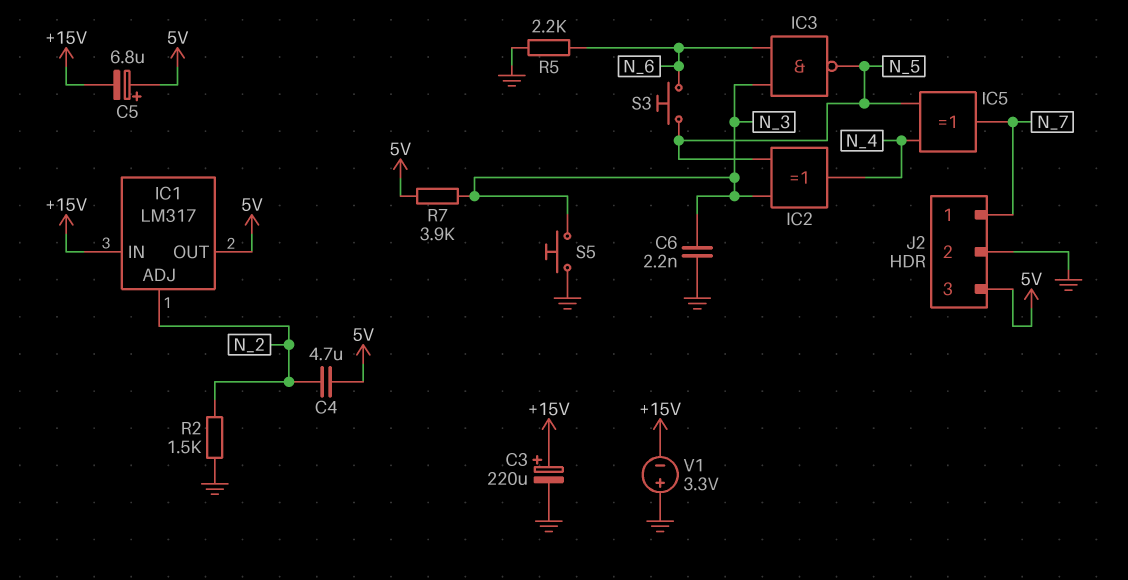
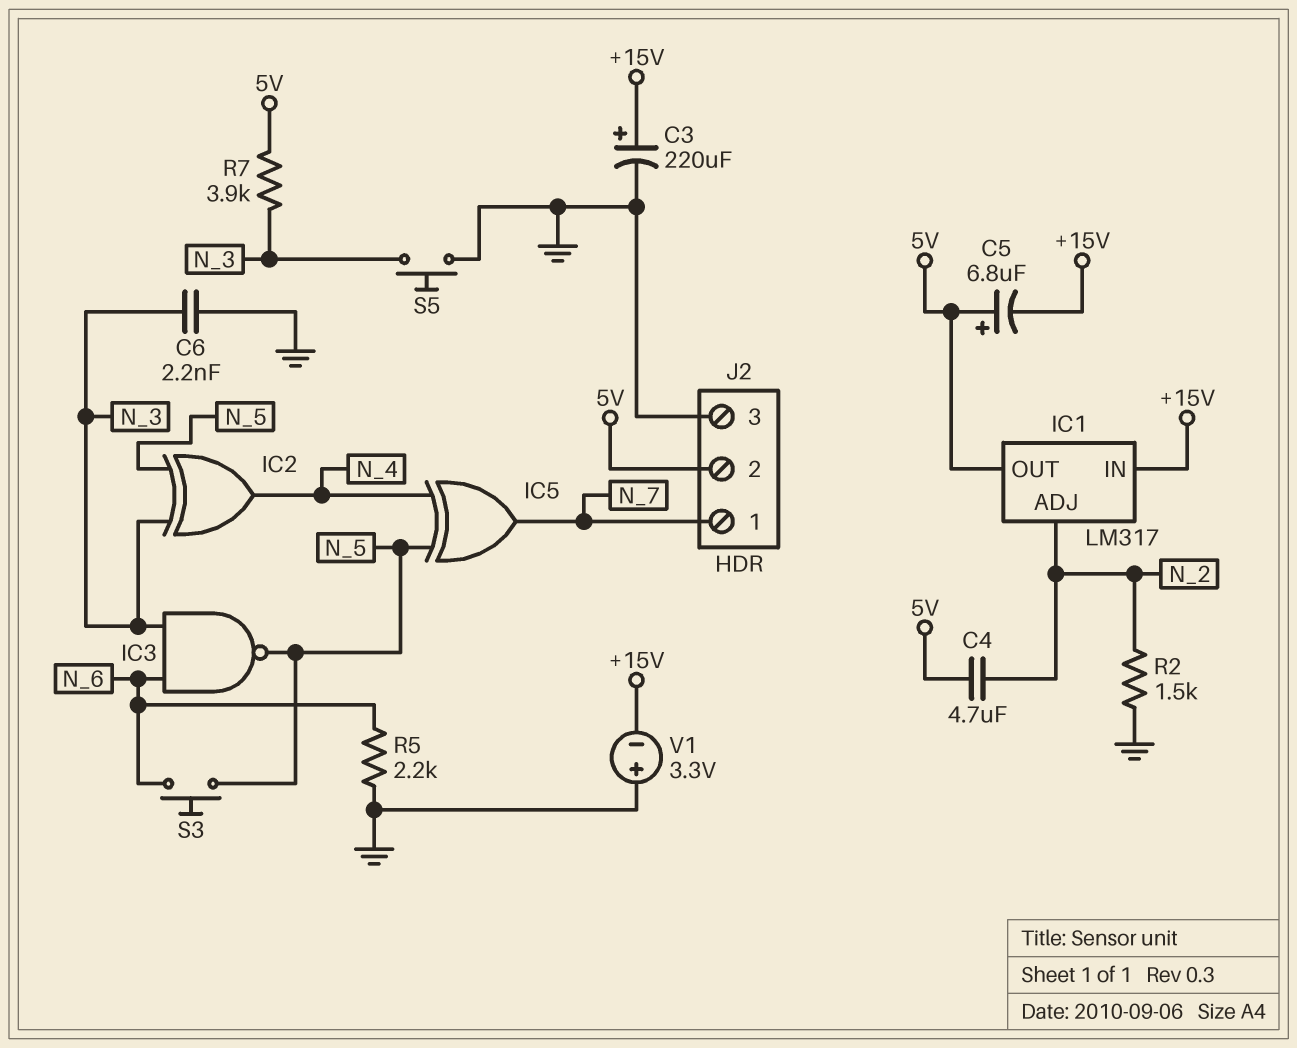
J2 pin 2: GND -> 5V
J2 pin 3: 5V -> GND

